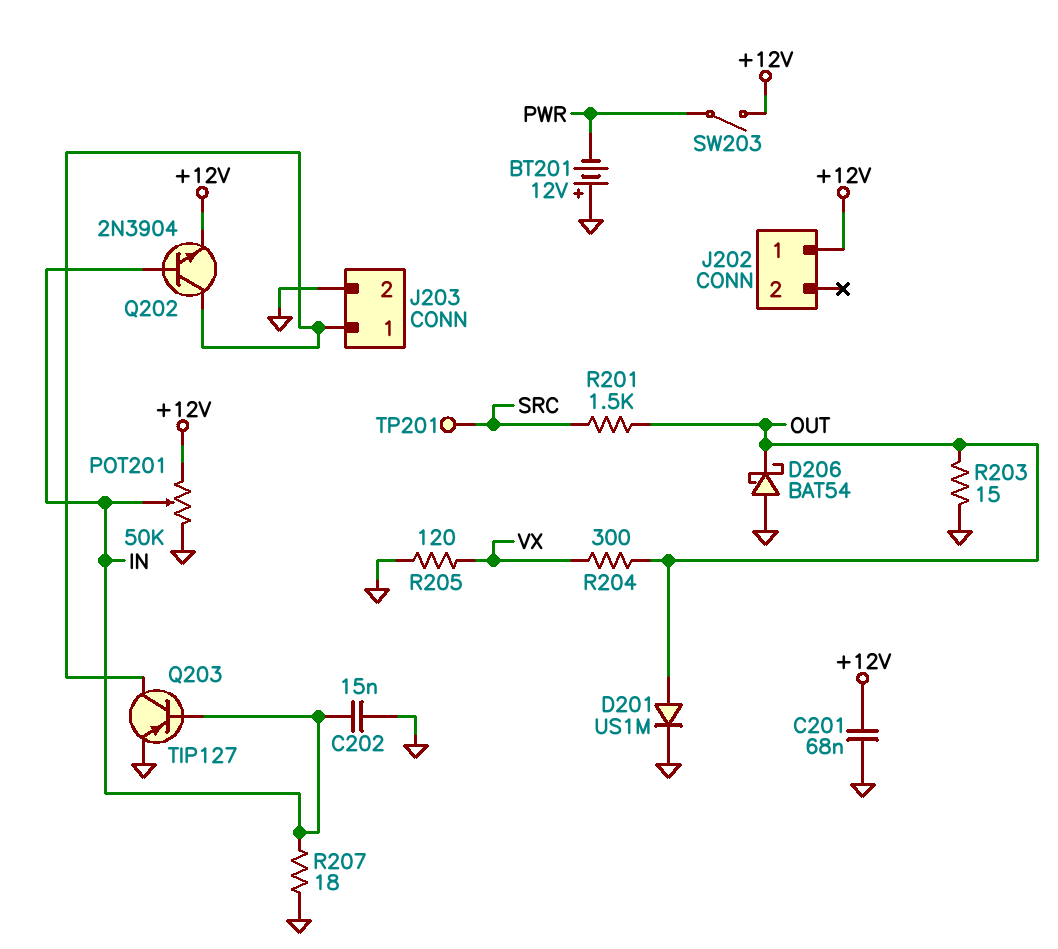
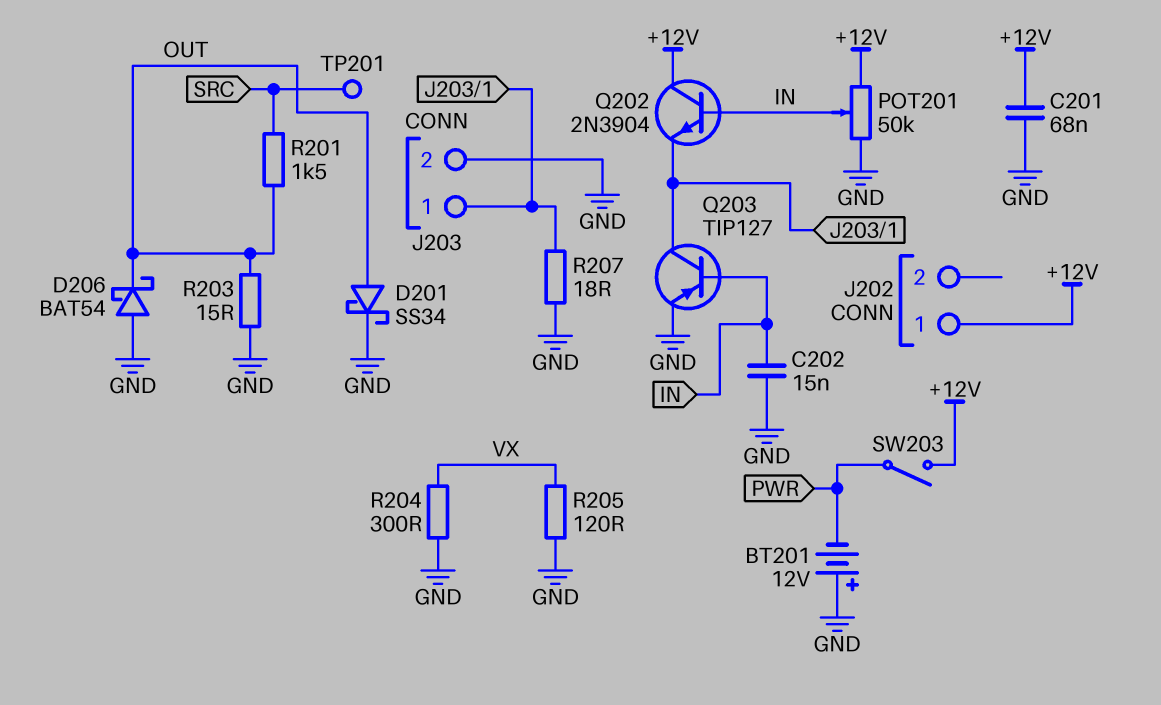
D201: diode US1M (A OUT, K GND) -> schottky SS34 (A OUT, K GND)
Q202: NPN 2N3904 (B IN, C J203/1, E +12V) -> NPN 2N3904 (B IN, C +12V, E J203/1)
R204: 300 (OUT, VX) -> 300 (GND, VX)
R207: 18 (GND, IN) -> 18 (GND, J203/1)

